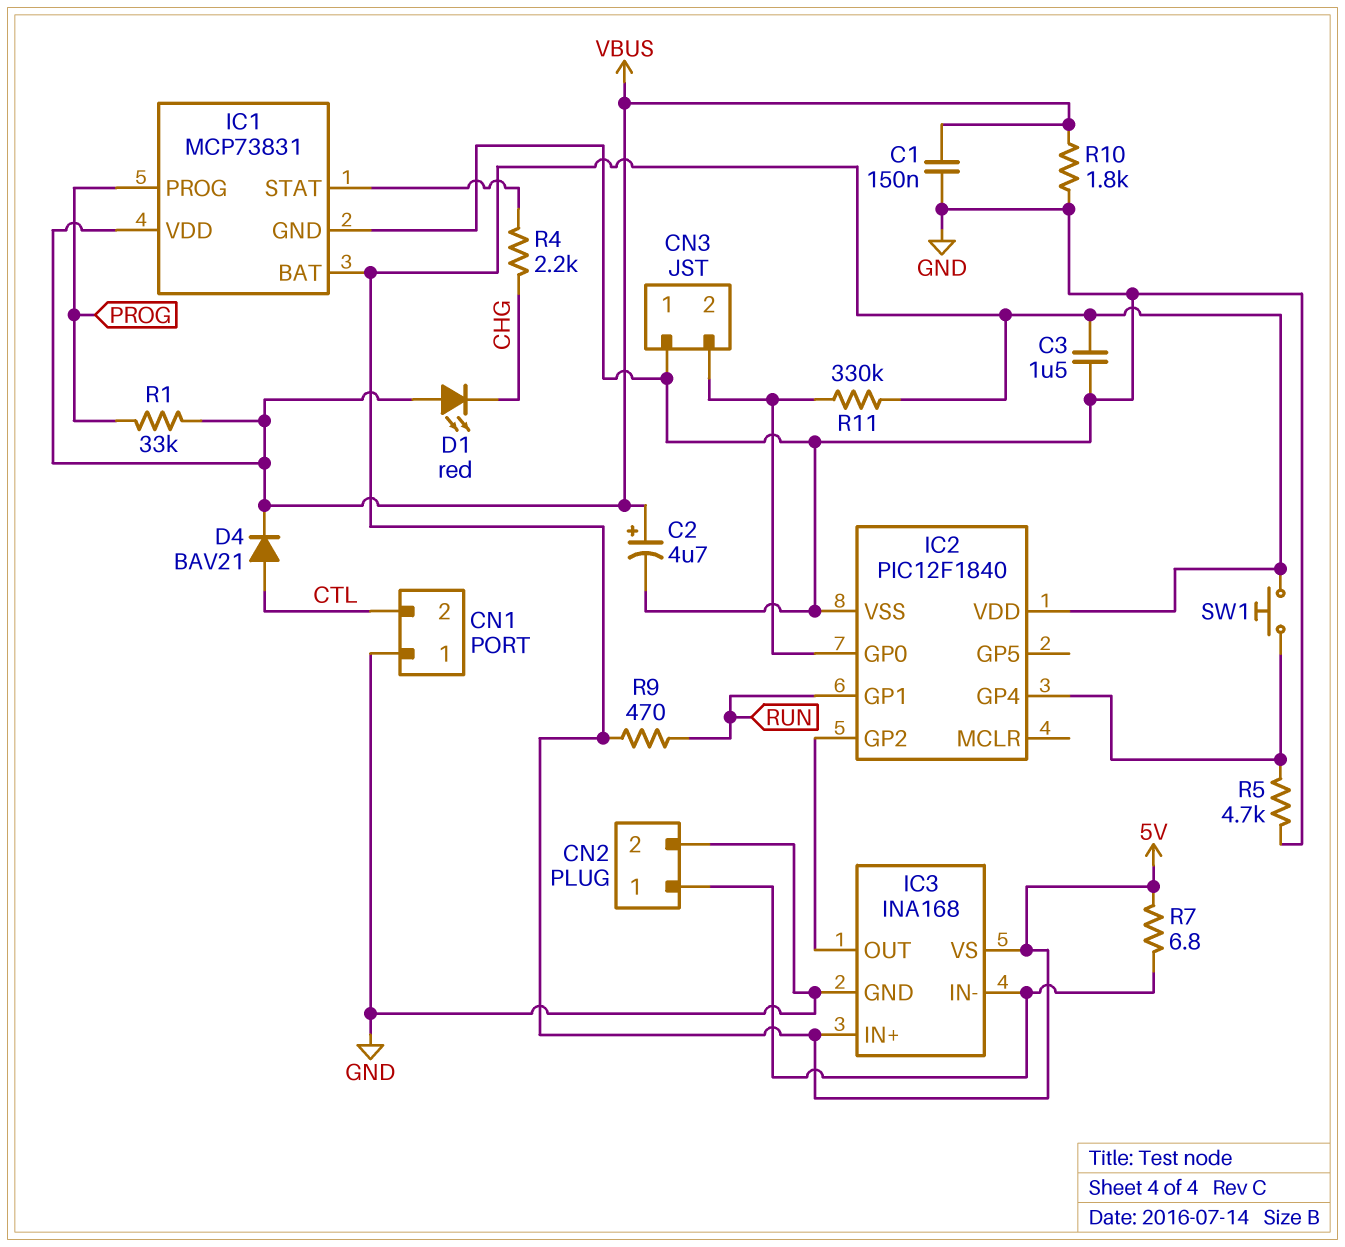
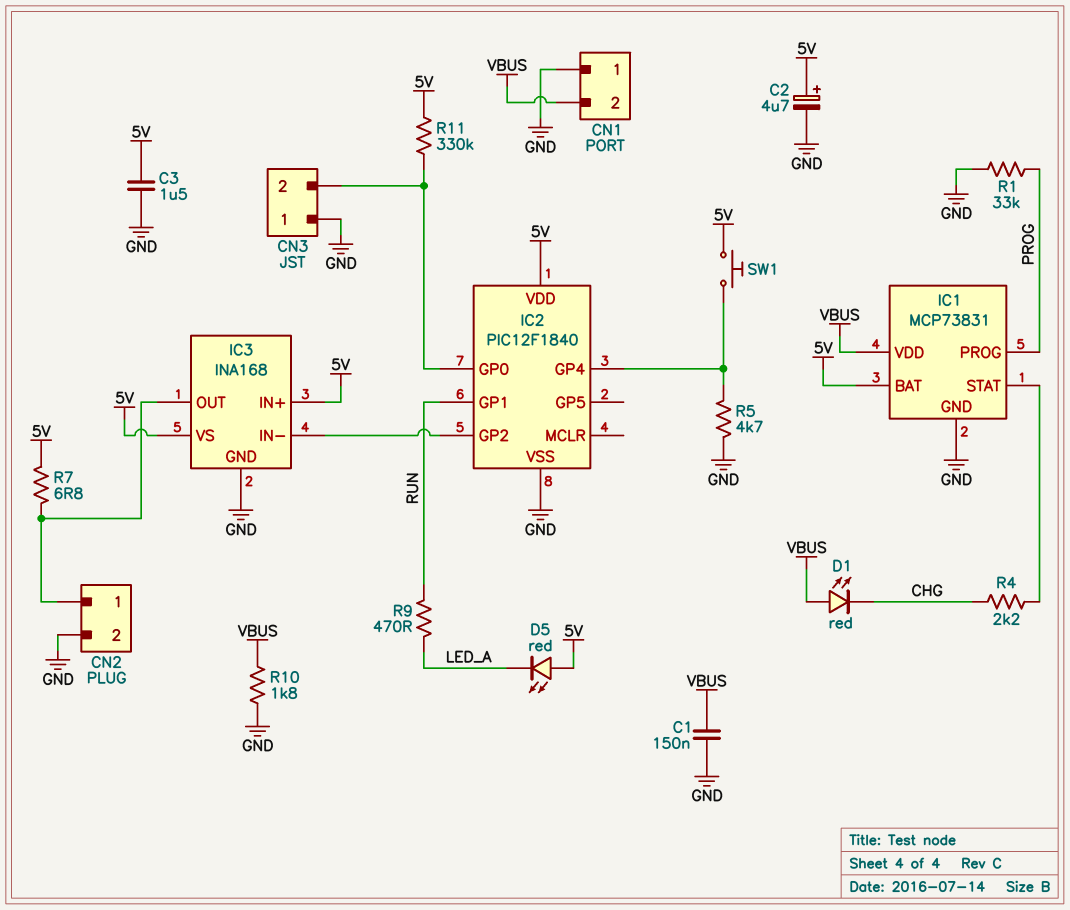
C2: 4.7uF (plus VBUS, minus GND) -> 4.7uF (plus 5V, minus GND)
CN1 pin 2: CTL -> VBUS
D4: diode BAV21 (A CTL, K VBUS) -> none
D5: none -> LED red (A 5V, K LED_A)
IC3 pin IN-: CN2/1 -> IC2/GP2
IC3 pin OUT: IC2/GP2 -> CN2/1
R1: 33k (PROG, VBUS) -> 33k (GND, PROG)
R9: 470 (5V, RUN) -> 470 (LED_A, RUN)

